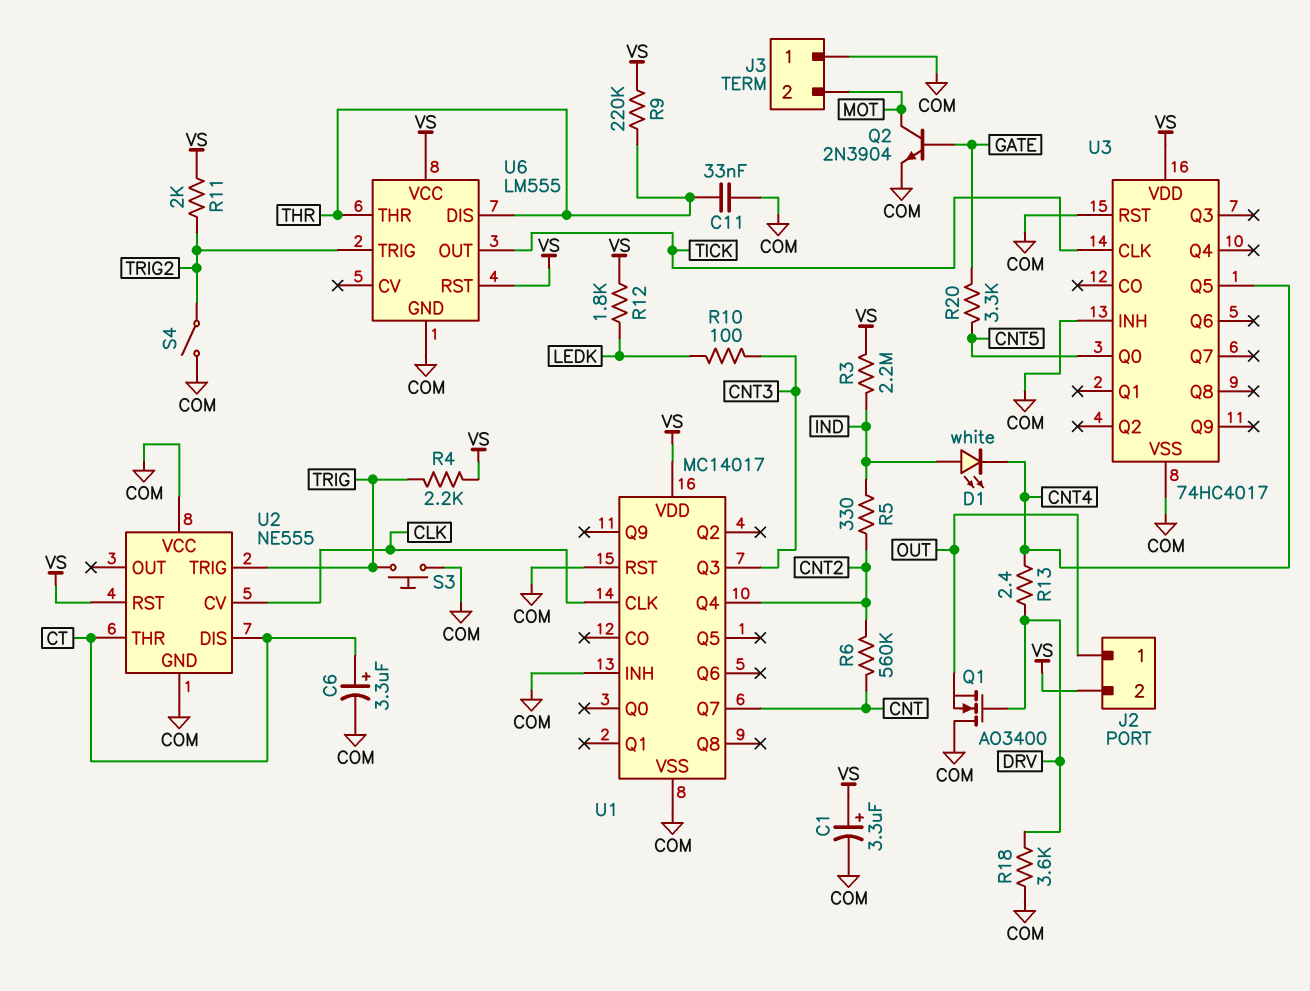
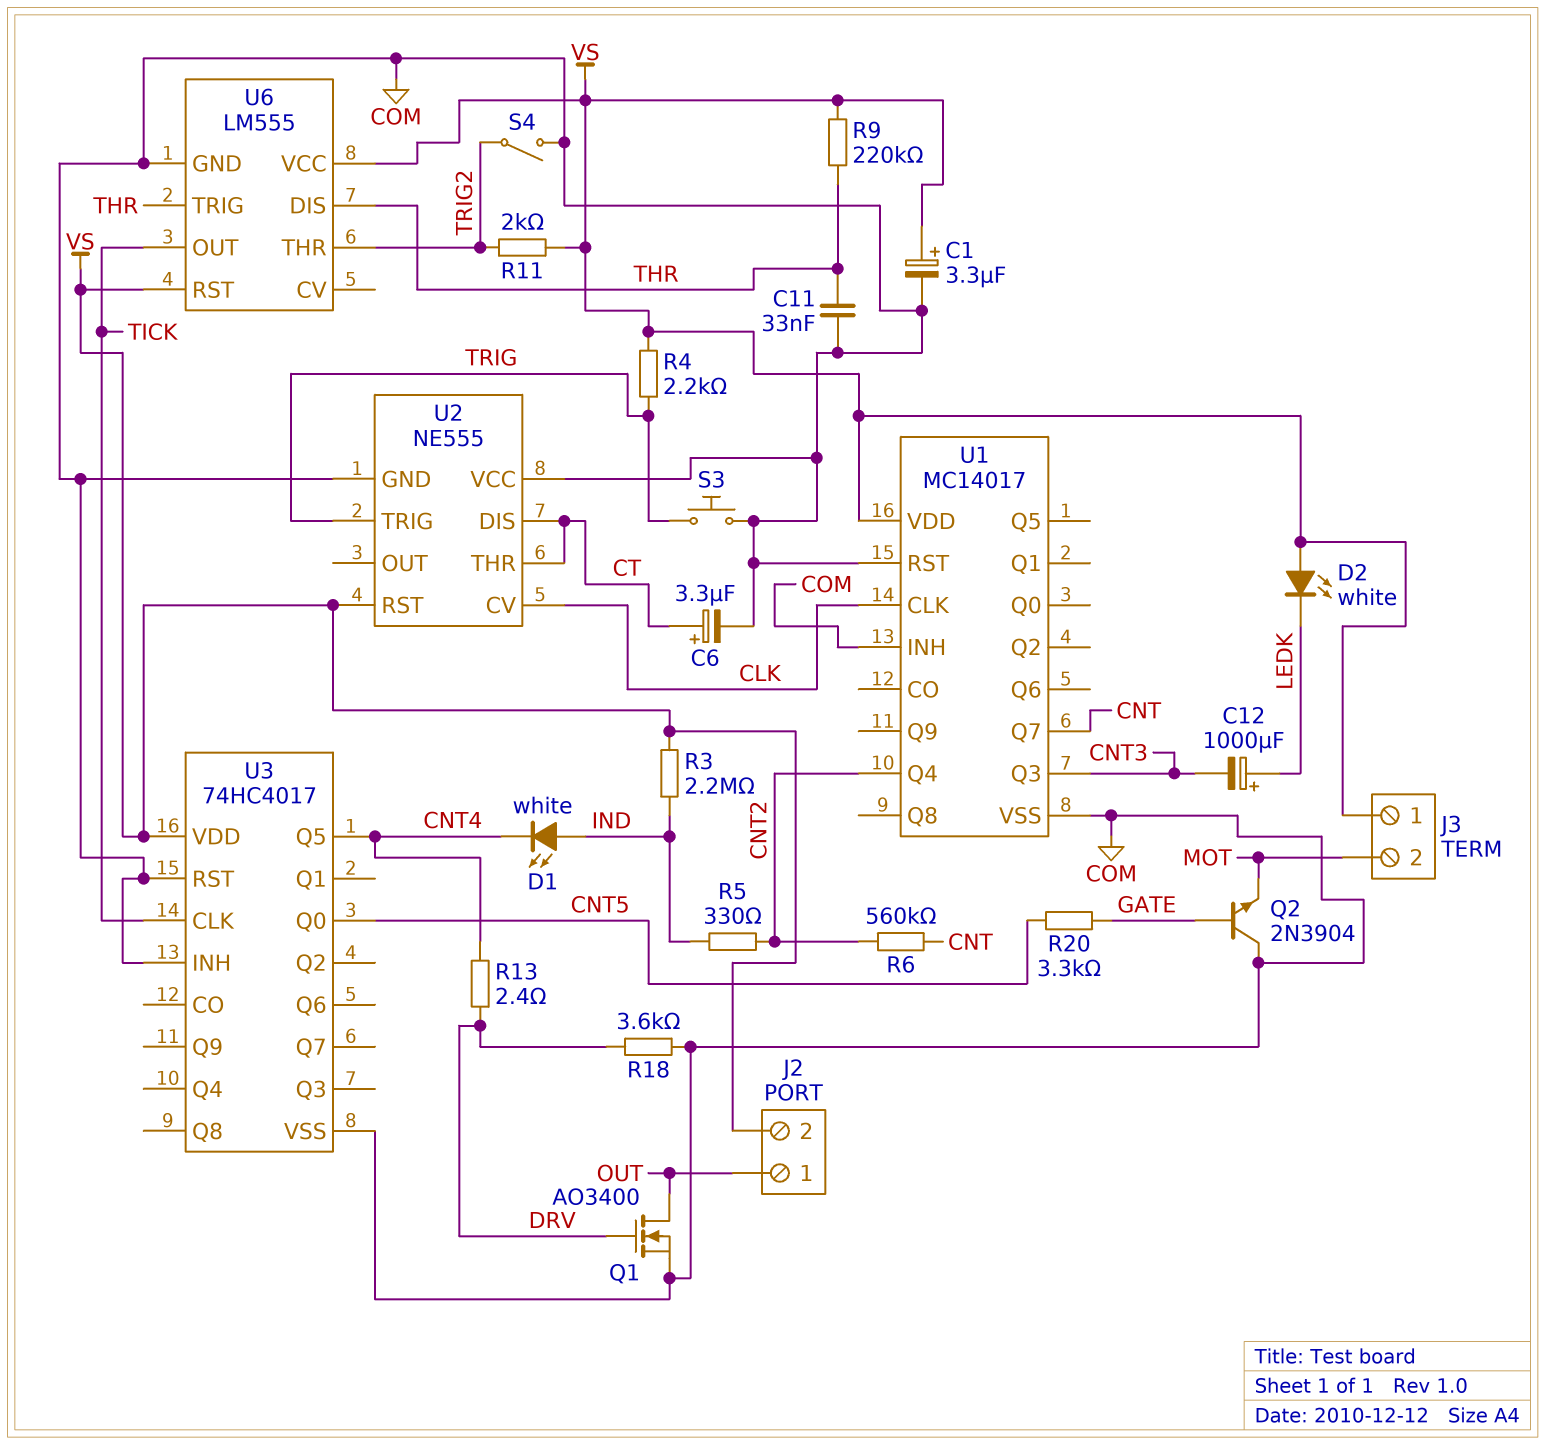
C12: none -> 1000uF (plus LEDK, minus CNT3)
D2: none -> LED white (A VS, K LEDK)
J3 pin 1: COM -> VS
Q1: NMOS AO3400 (G DRV, D COM, S OUT) -> NMOS AO3400 (G DRV, D OUT, S COM)
Q2: NPN 2N3904 (B GATE, C MOT, E COM) -> NPN 2N3904 (B GATE, C COM, E MOT)
R10: 100 (CNT3, LEDK) -> none
R12: 1.8k (LEDK, VS) -> none
U6 pin THR: THR -> TRIG2
U6 pin TRIG: TRIG2 -> THR

